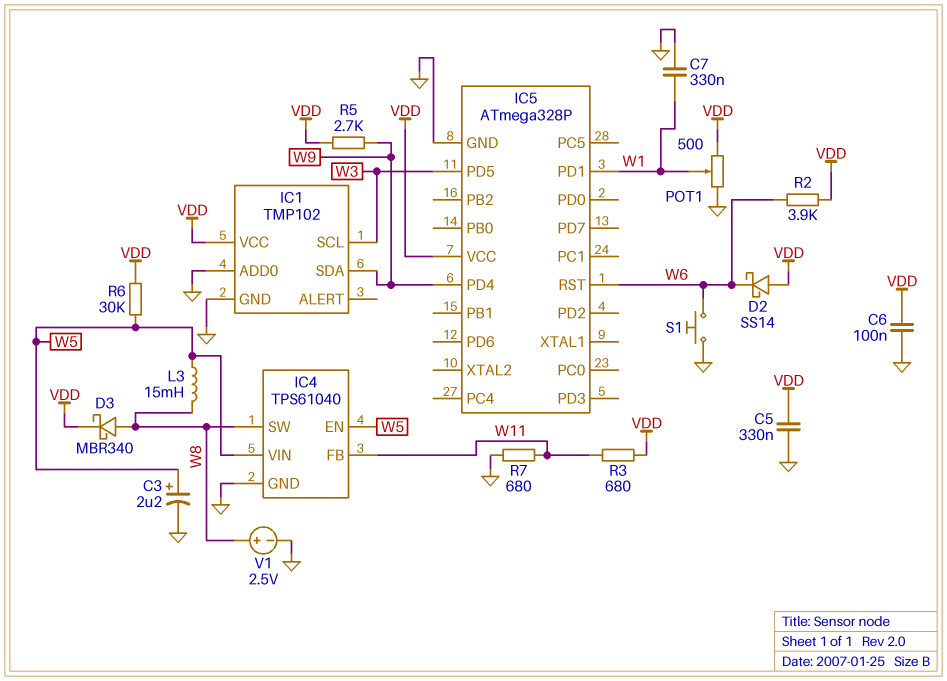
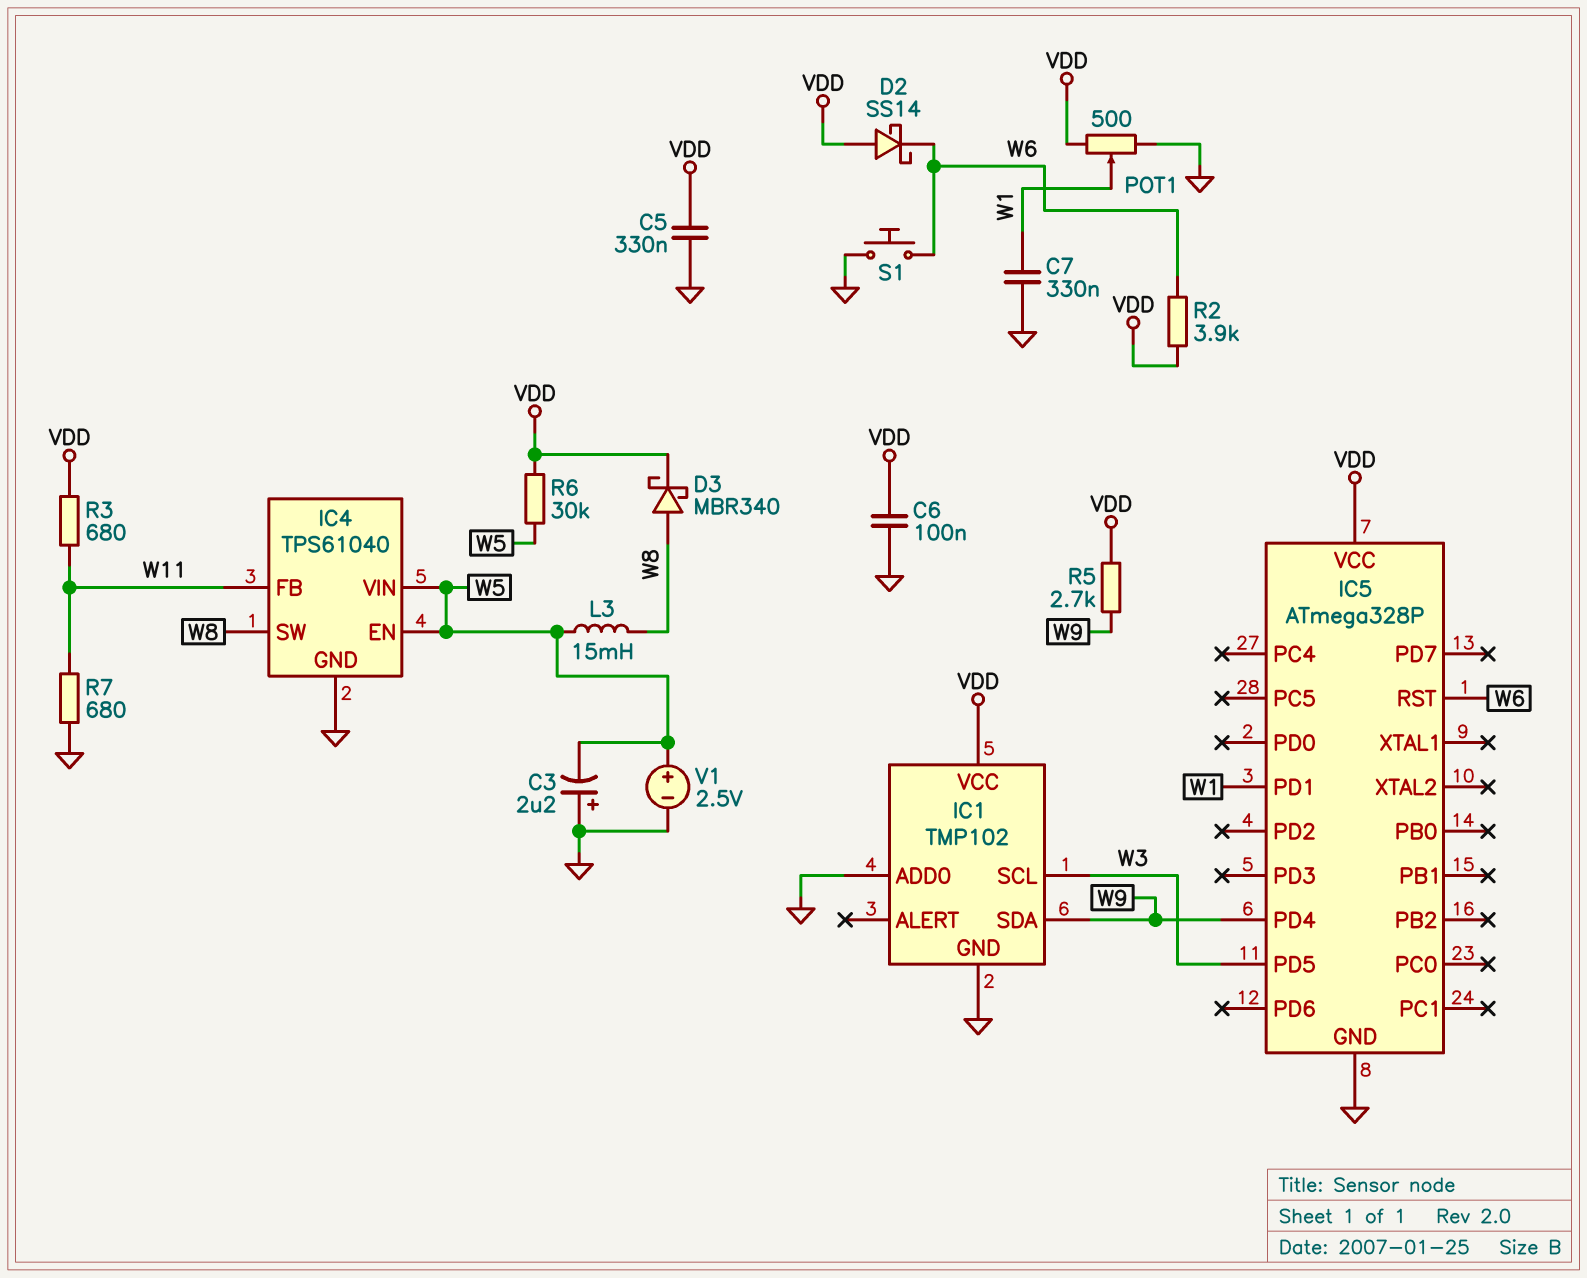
C3: 2.2uF (plus W5, minus GND) -> 2.2uF (plus GND, minus W5)
V1: 2.5V (plus W8, minus GND) -> 2.5V (plus W5, minus GND)

